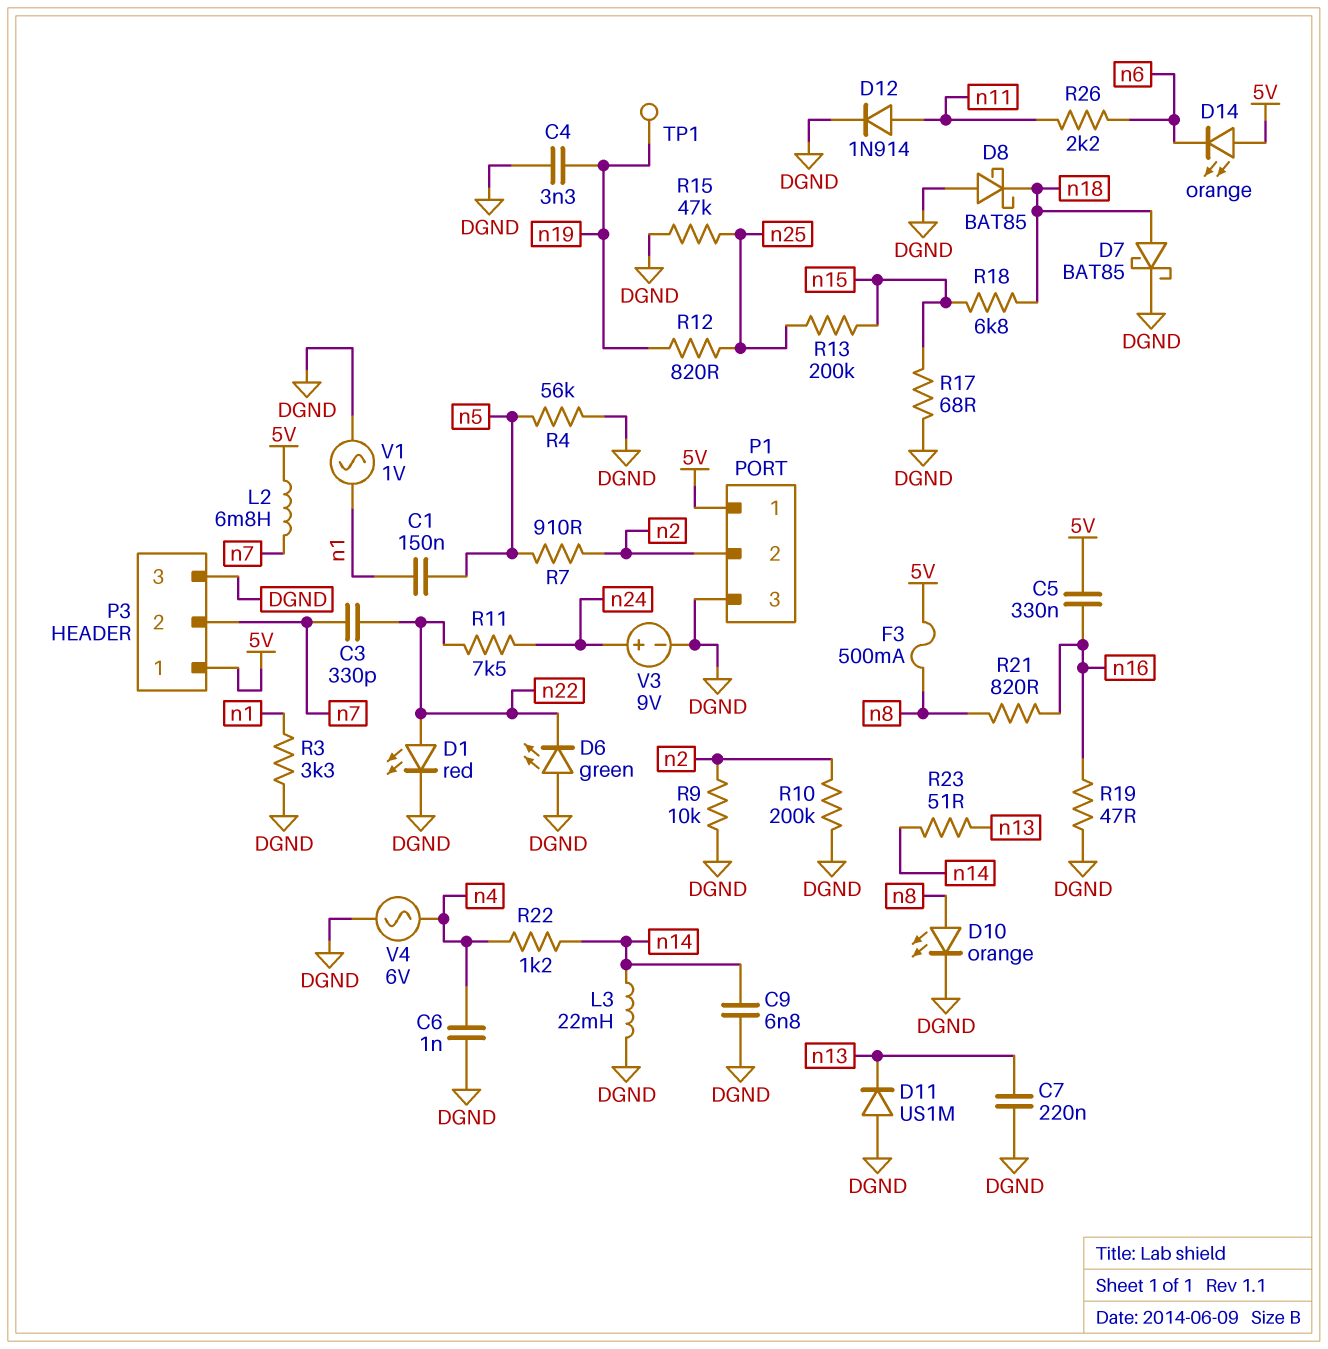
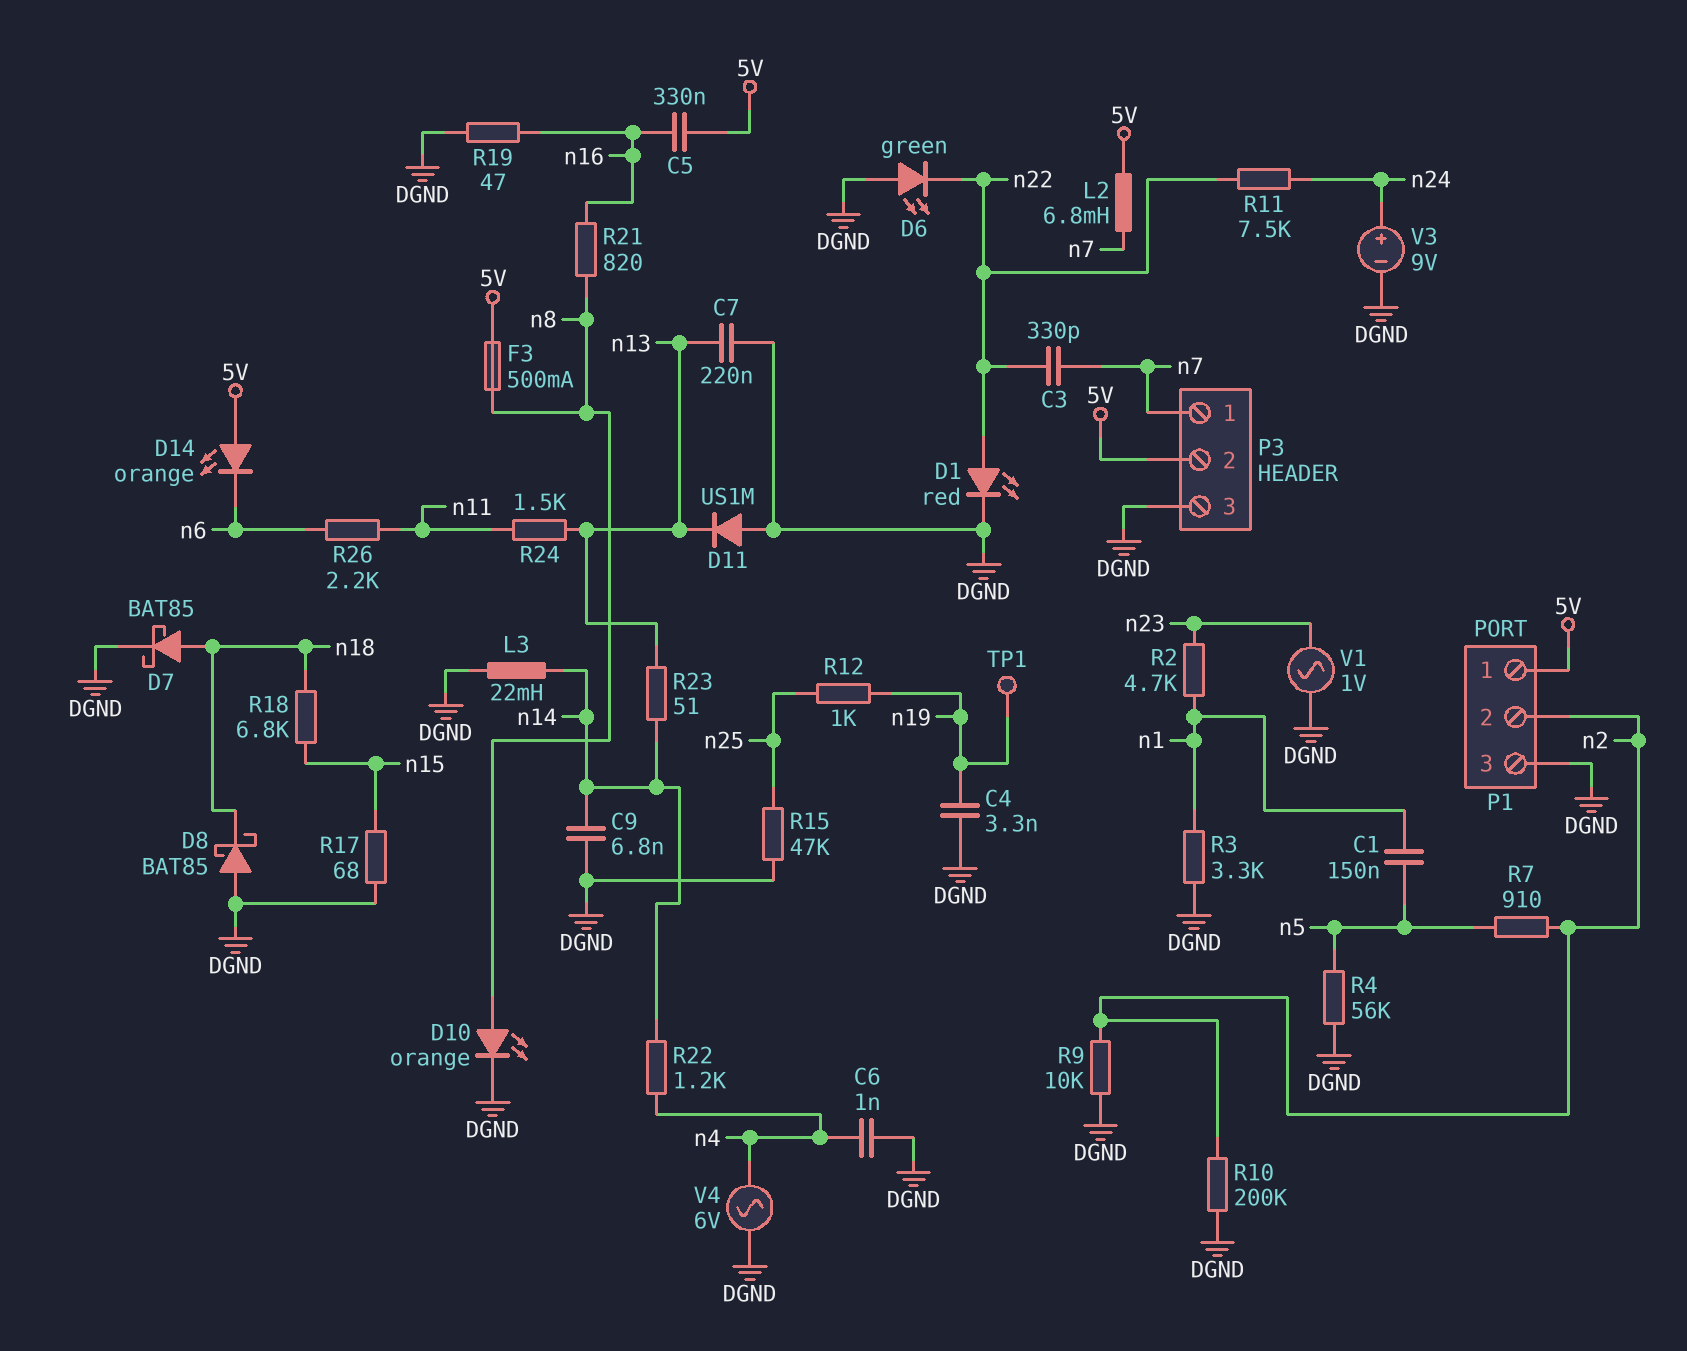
D12: diode 1N914 (A n11, K DGND) -> none
P3 pin 1: 5V -> n7
P3 pin 2: n7 -> 5V
R2: none -> 4.7k (n1, n23)
R12: 820 (n19, n25) -> 1k (n19, n25)
R13: 200k (n15, n25) -> none
R24: none -> 1.5k (n11, n13)
V1: AC 1V (DGND, n1) -> AC 1V (DGND, n23)

